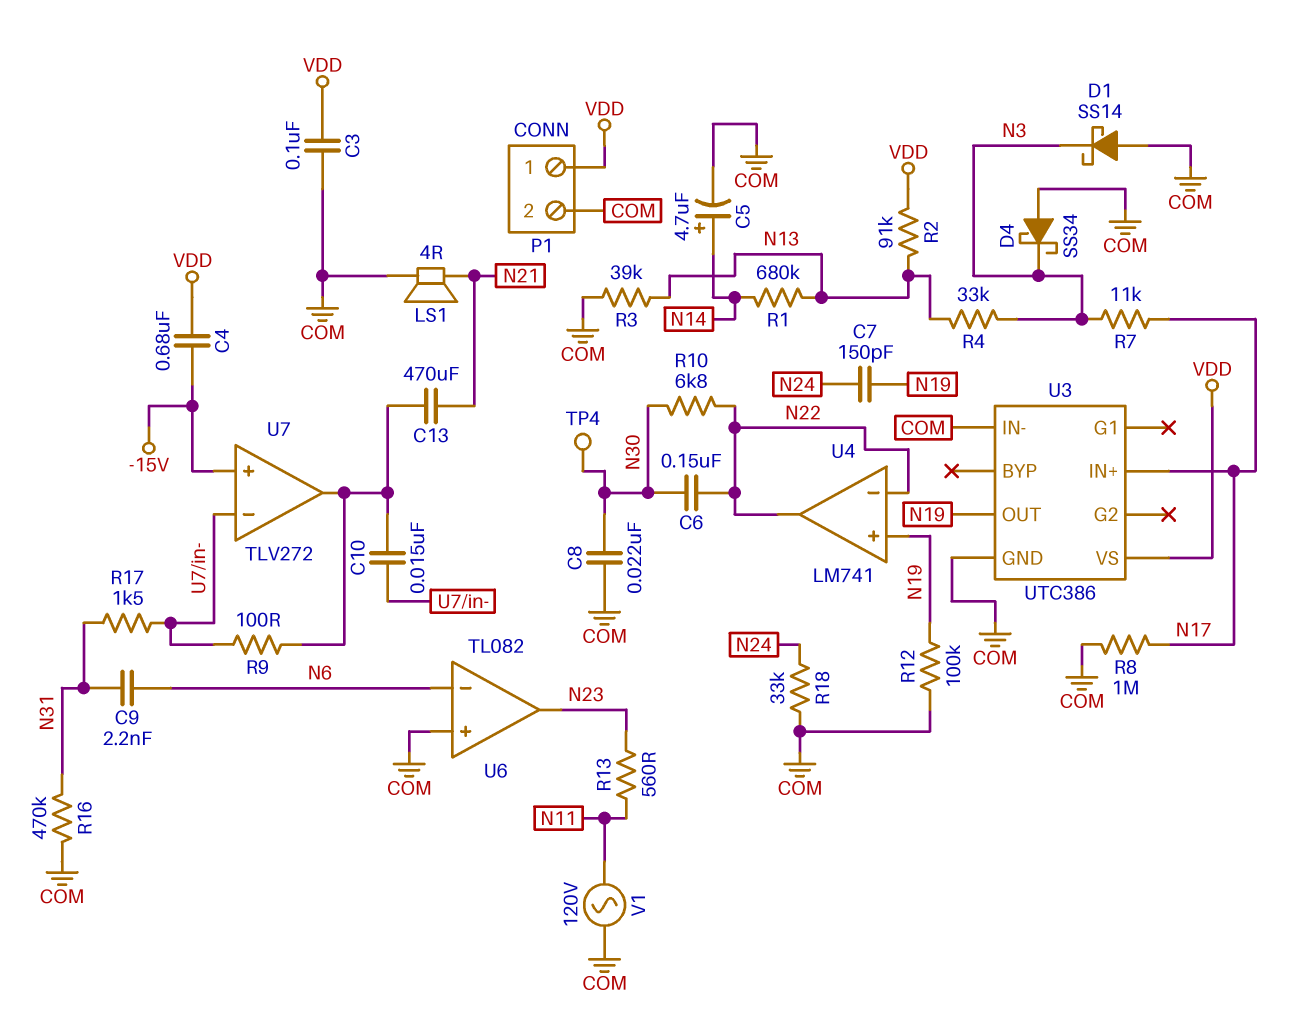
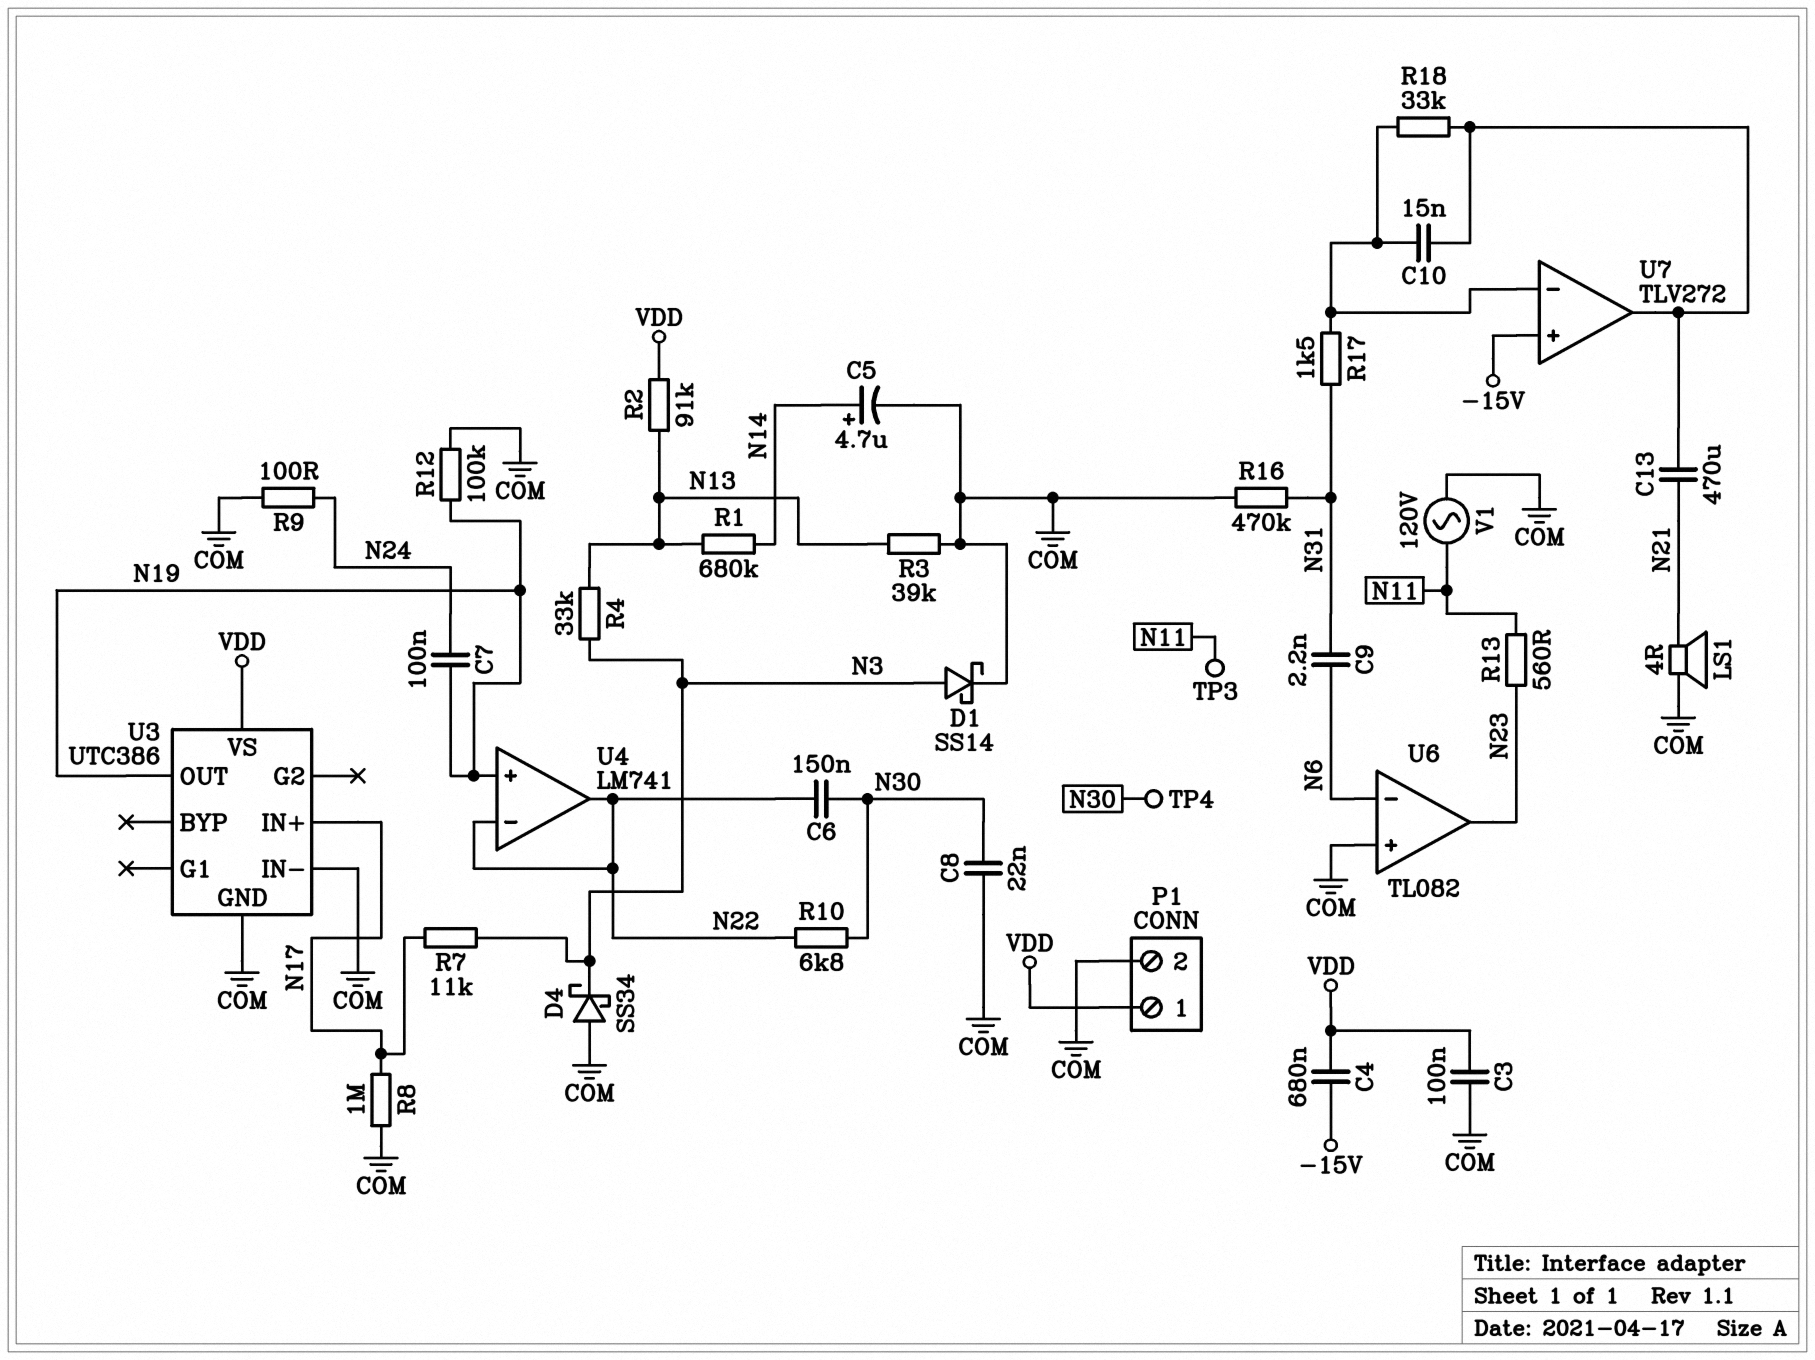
C7: 150pF (N19, N24) -> 100nF (N19, N24)
D1: schottky SS14 (A COM, K N3) -> schottky SS14 (A N3, K COM)
R9: 100 (U7/in-, U7/out) -> 100 (COM, N24)
R18: 33k (COM, N24) -> 33k (U7/in-, U7/out)
TP3: none -> test point (N11)

